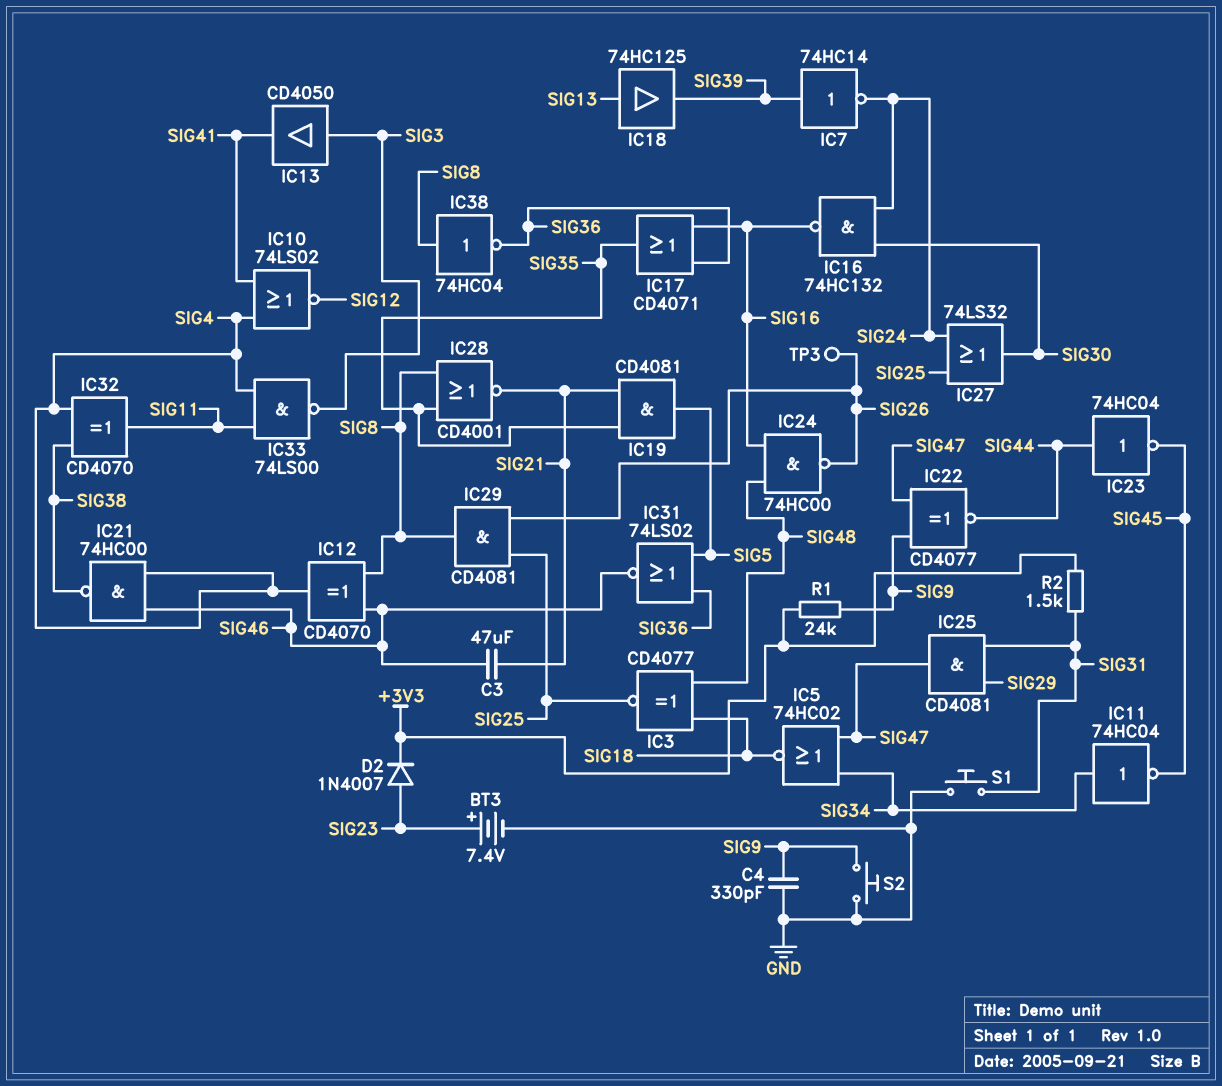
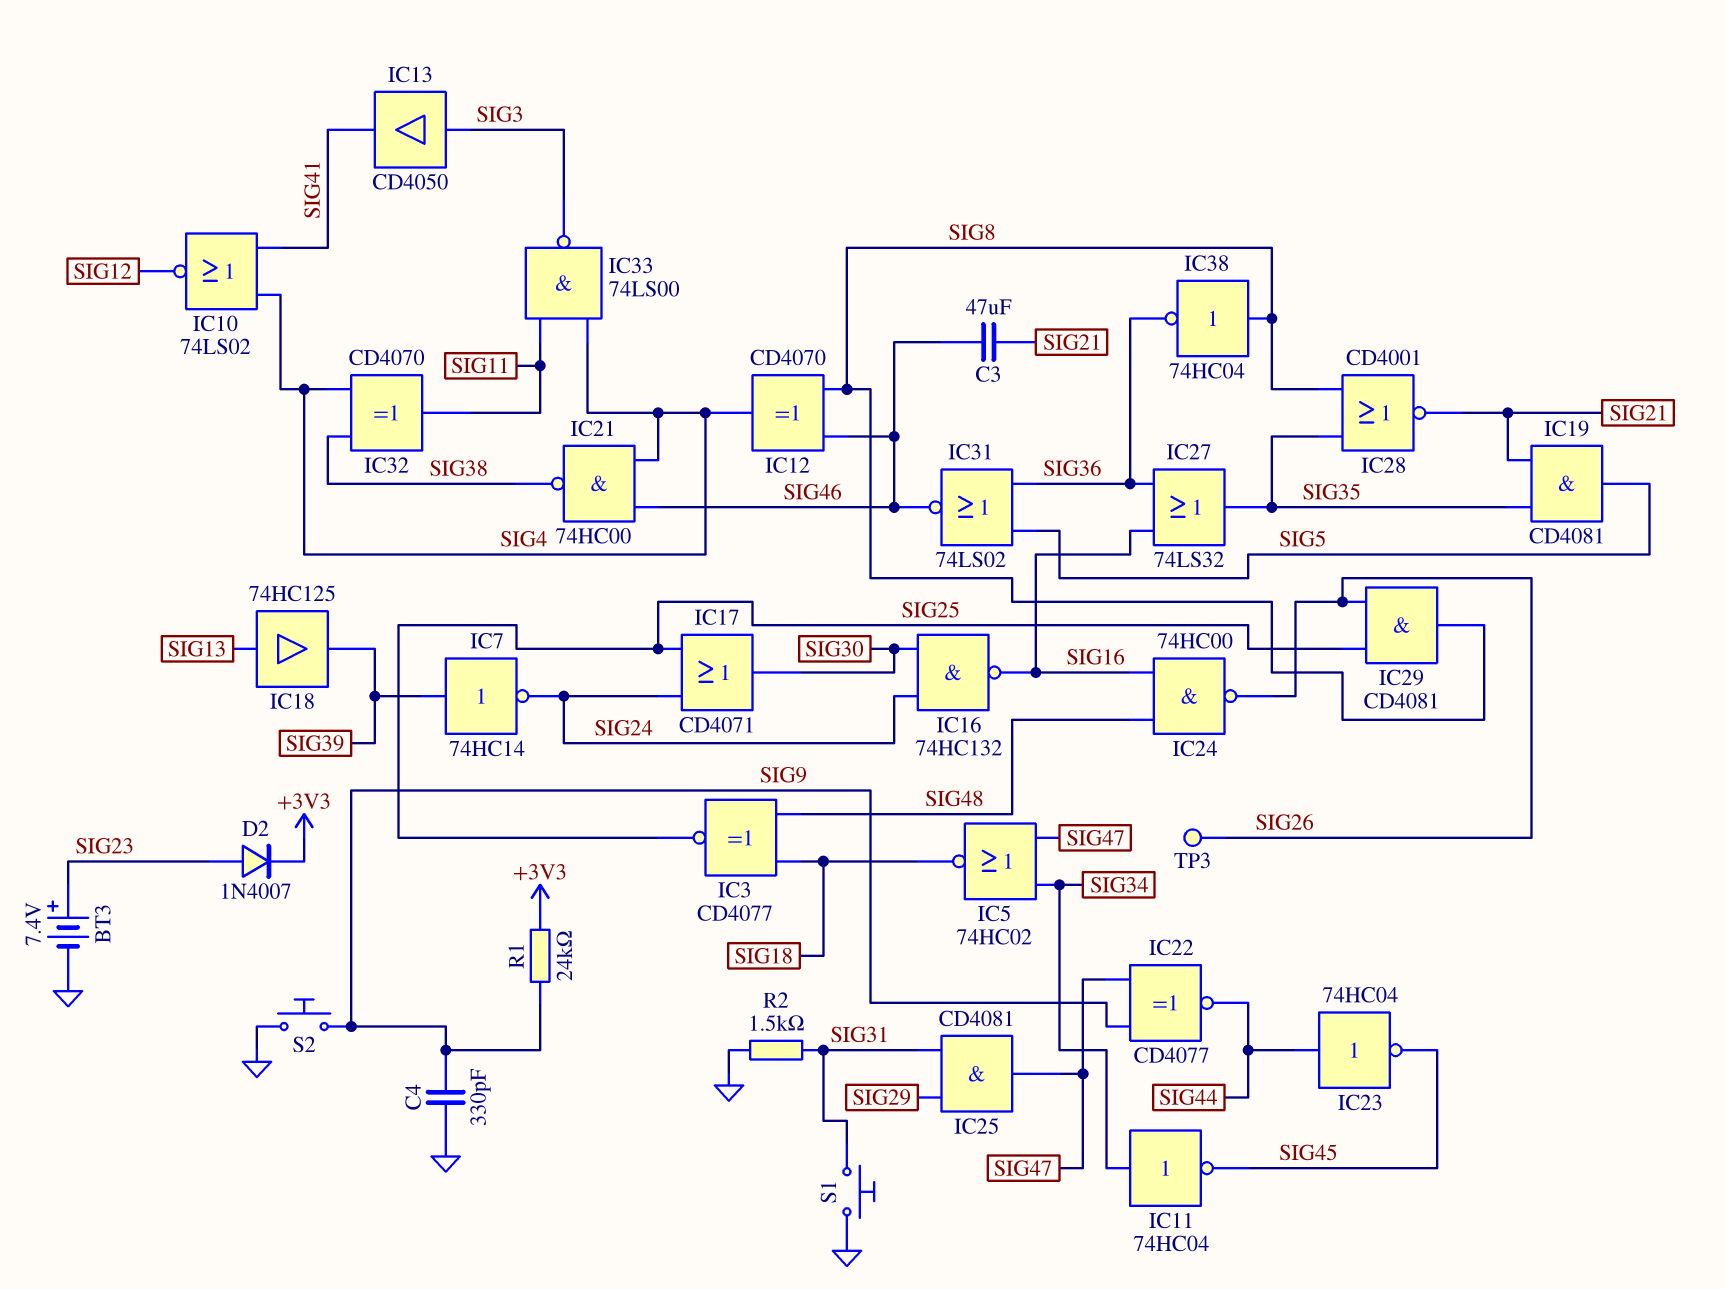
IC17: OR CD4071 (in SIG16, in SIG36, out SIG35) -> OR CD4071 (in SIG24, in SIG25, out SIG30)
IC27: OR 74LS32 (in SIG24, in SIG25, out SIG30) -> OR 74LS32 (in SIG16, in SIG36, out SIG35)
R2: 1.5k (+3V3, SIG31) -> 1.5k (GND, SIG31)

